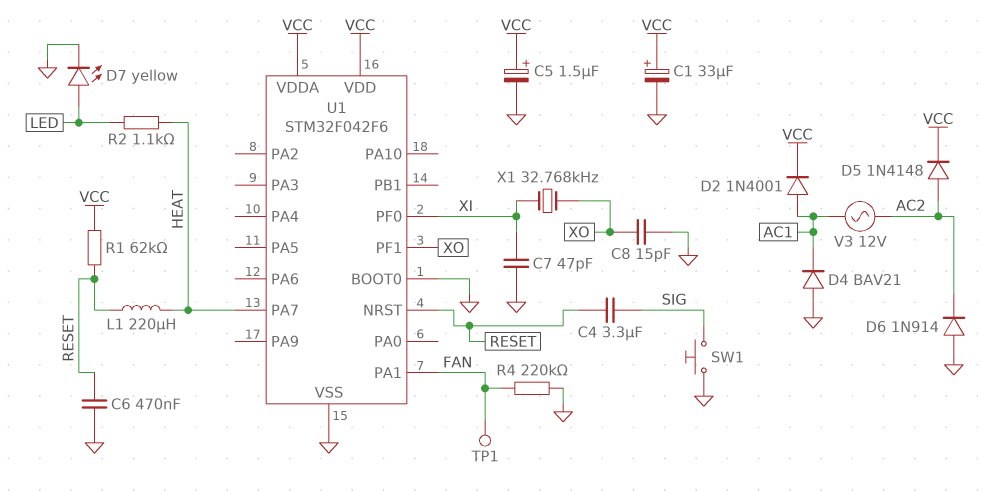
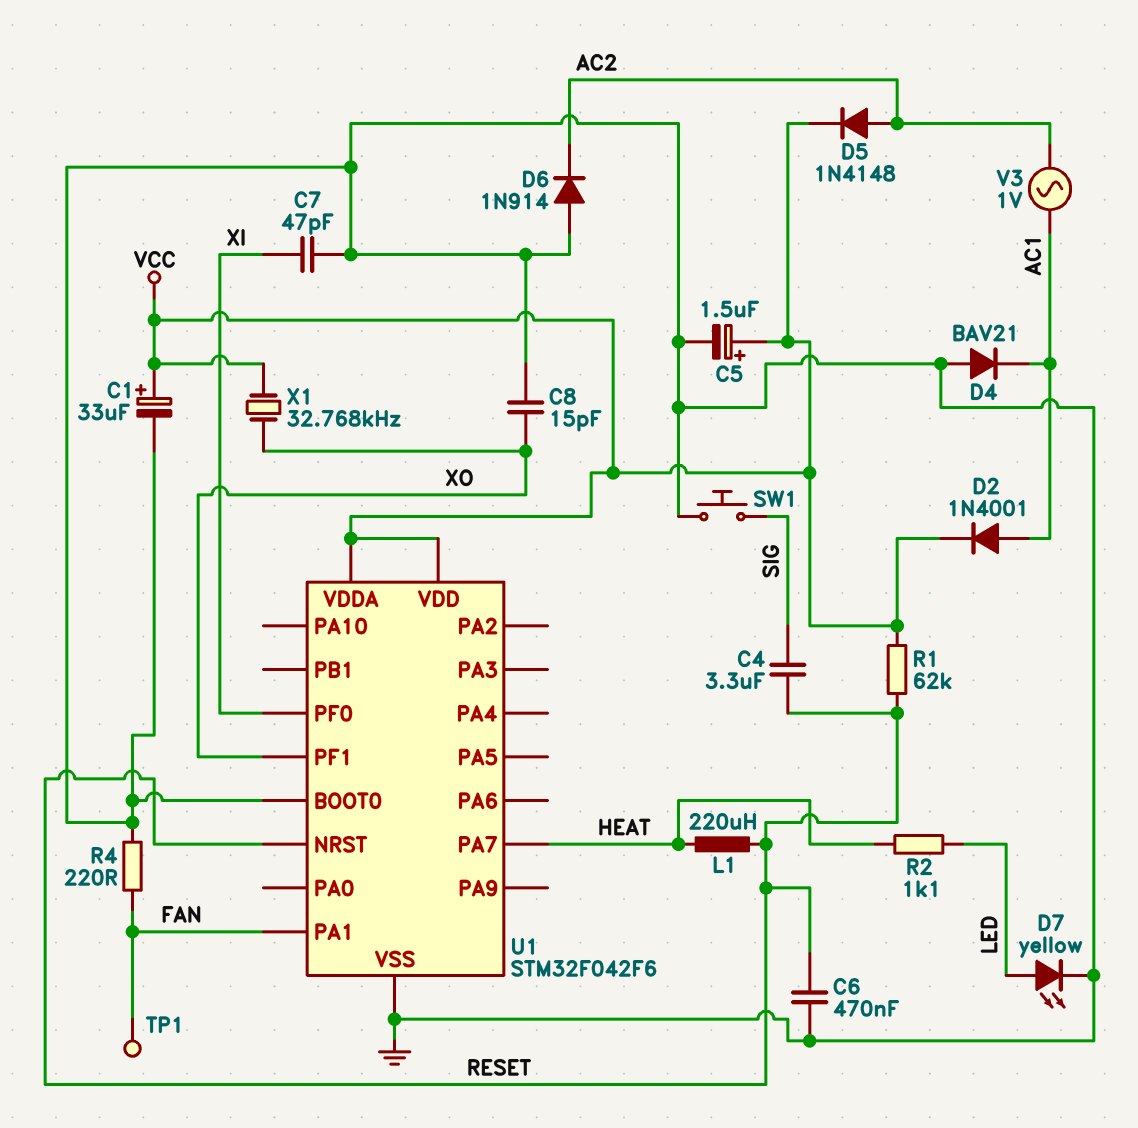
R4: 220k (FAN, GND) -> 220 (FAN, GND)
V3: AC 12V (AC1, AC2) -> AC 1V (AC1, AC2)
X1: 32.768kHz (XI, XO) -> 32.768kHz (VCC, XO)

